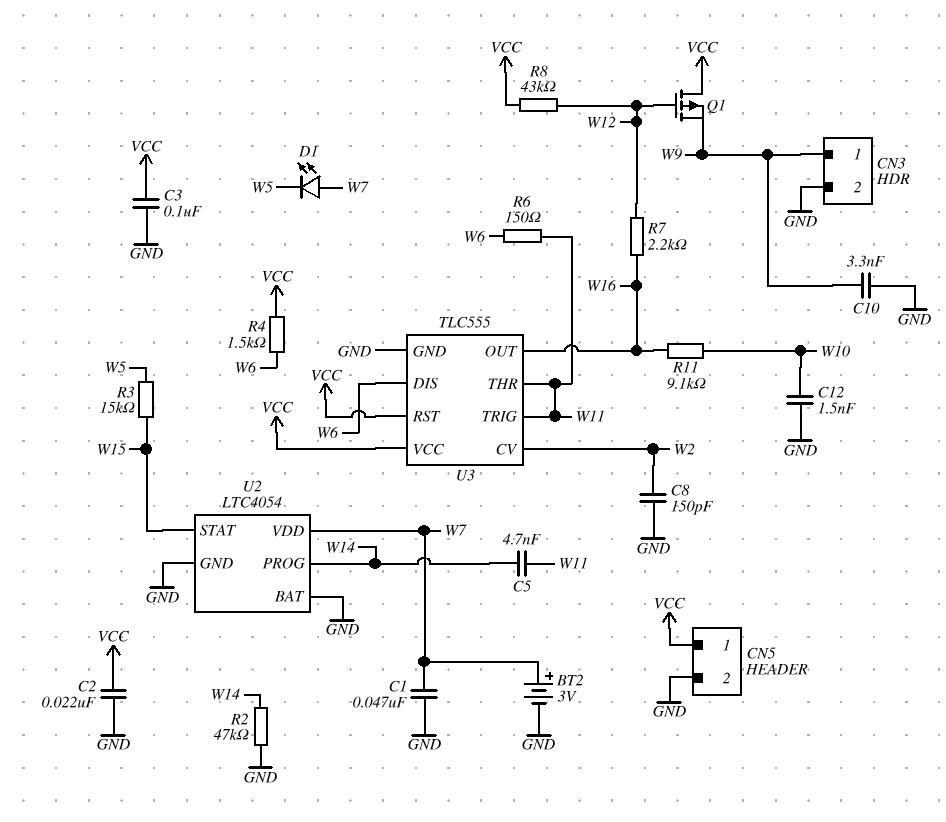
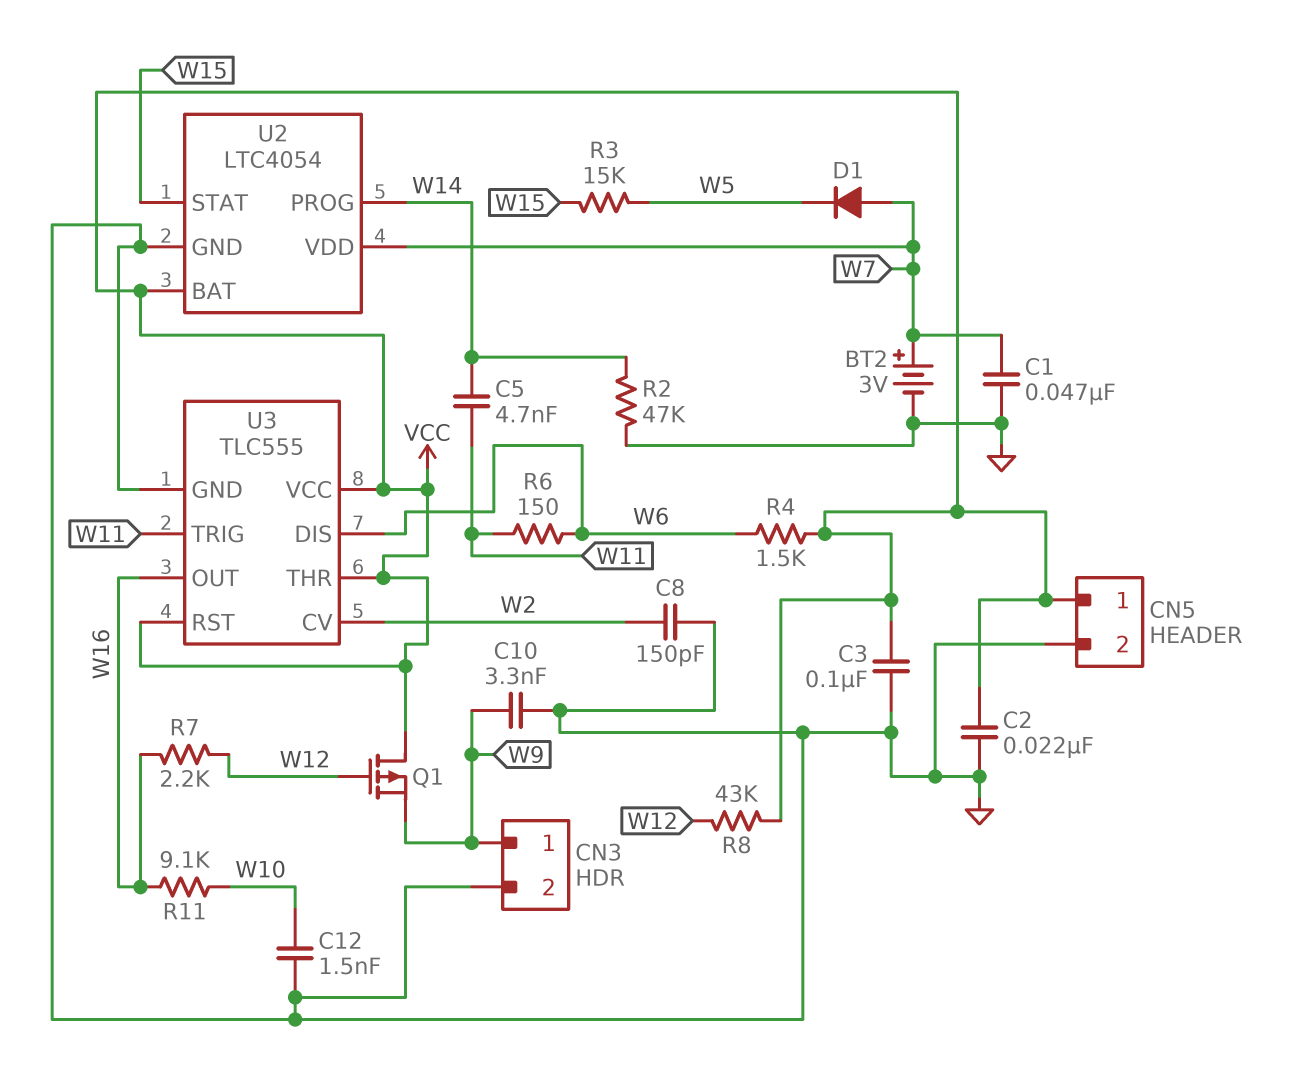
D1: LED (A W7, K W5) -> diode (A W7, K W5)
U2 pin BAT: GND -> VCC
U3 pin THR: W11 -> VCC

